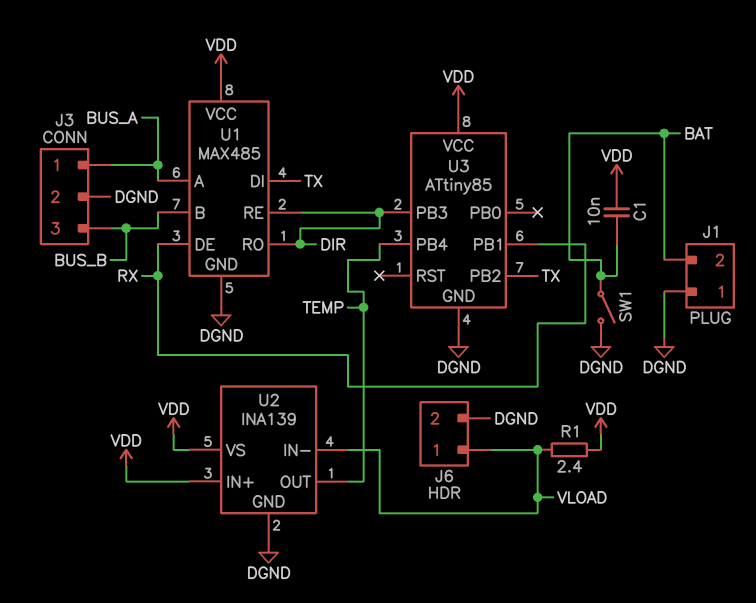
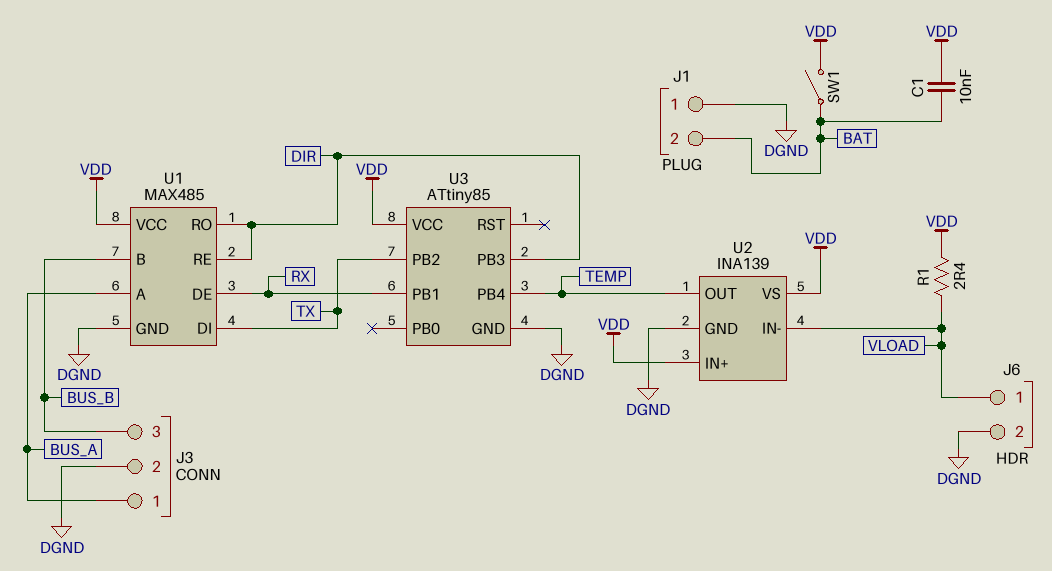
SW1: switch (BAT, DGND) -> switch (BAT, VDD)

